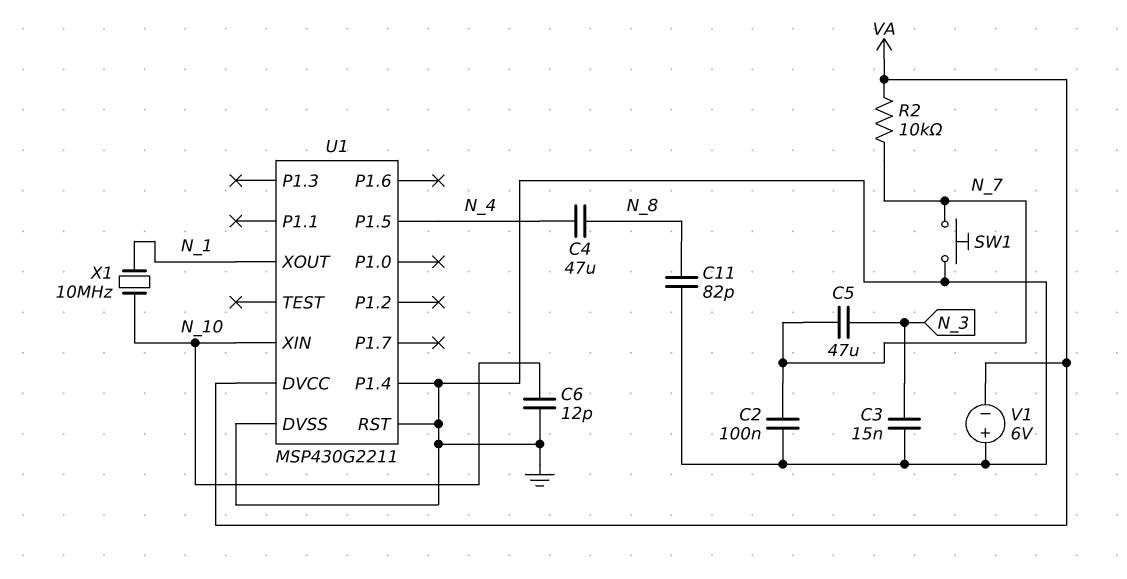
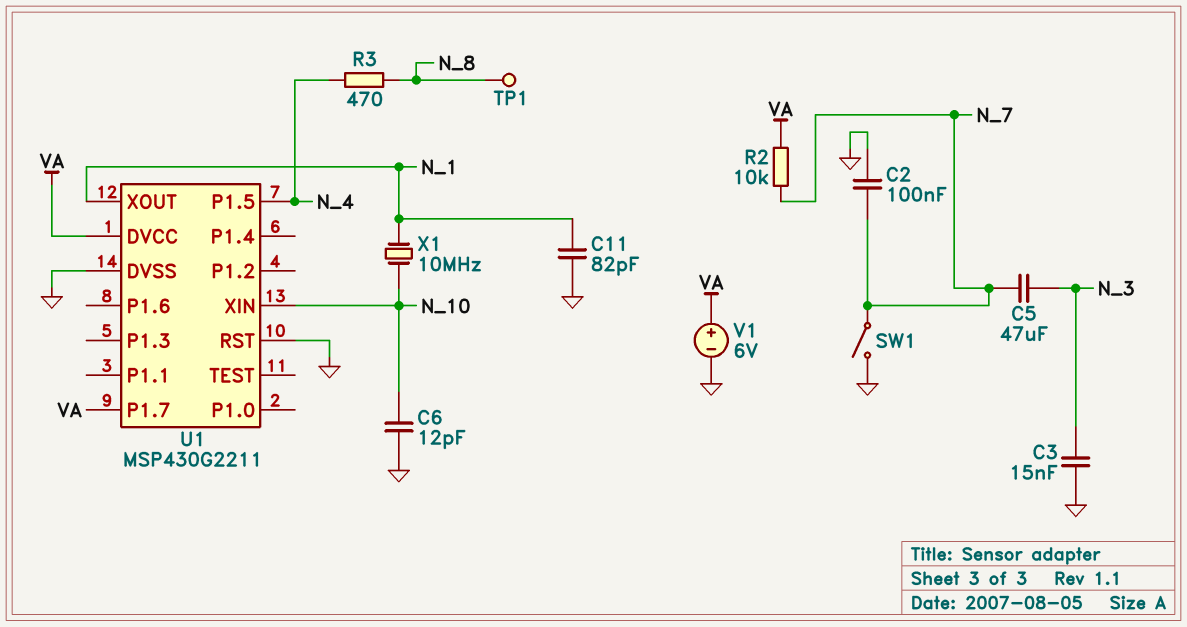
C4: 47uF (N_4, N_8) -> none
C11: 82pF (GND, N_8) -> 82pF (GND, N_1)
R3: none -> 470 (N_4, N_8)
SW1: button (GND, N_7) -> switch (GND, N_7)
TP1: none -> test point (N_8)
U1 pin P1.4: GND -> none
U1 pin P1.7: none -> VA
V1: 6V (plus GND, minus VA) -> 6V (plus VA, minus GND)

